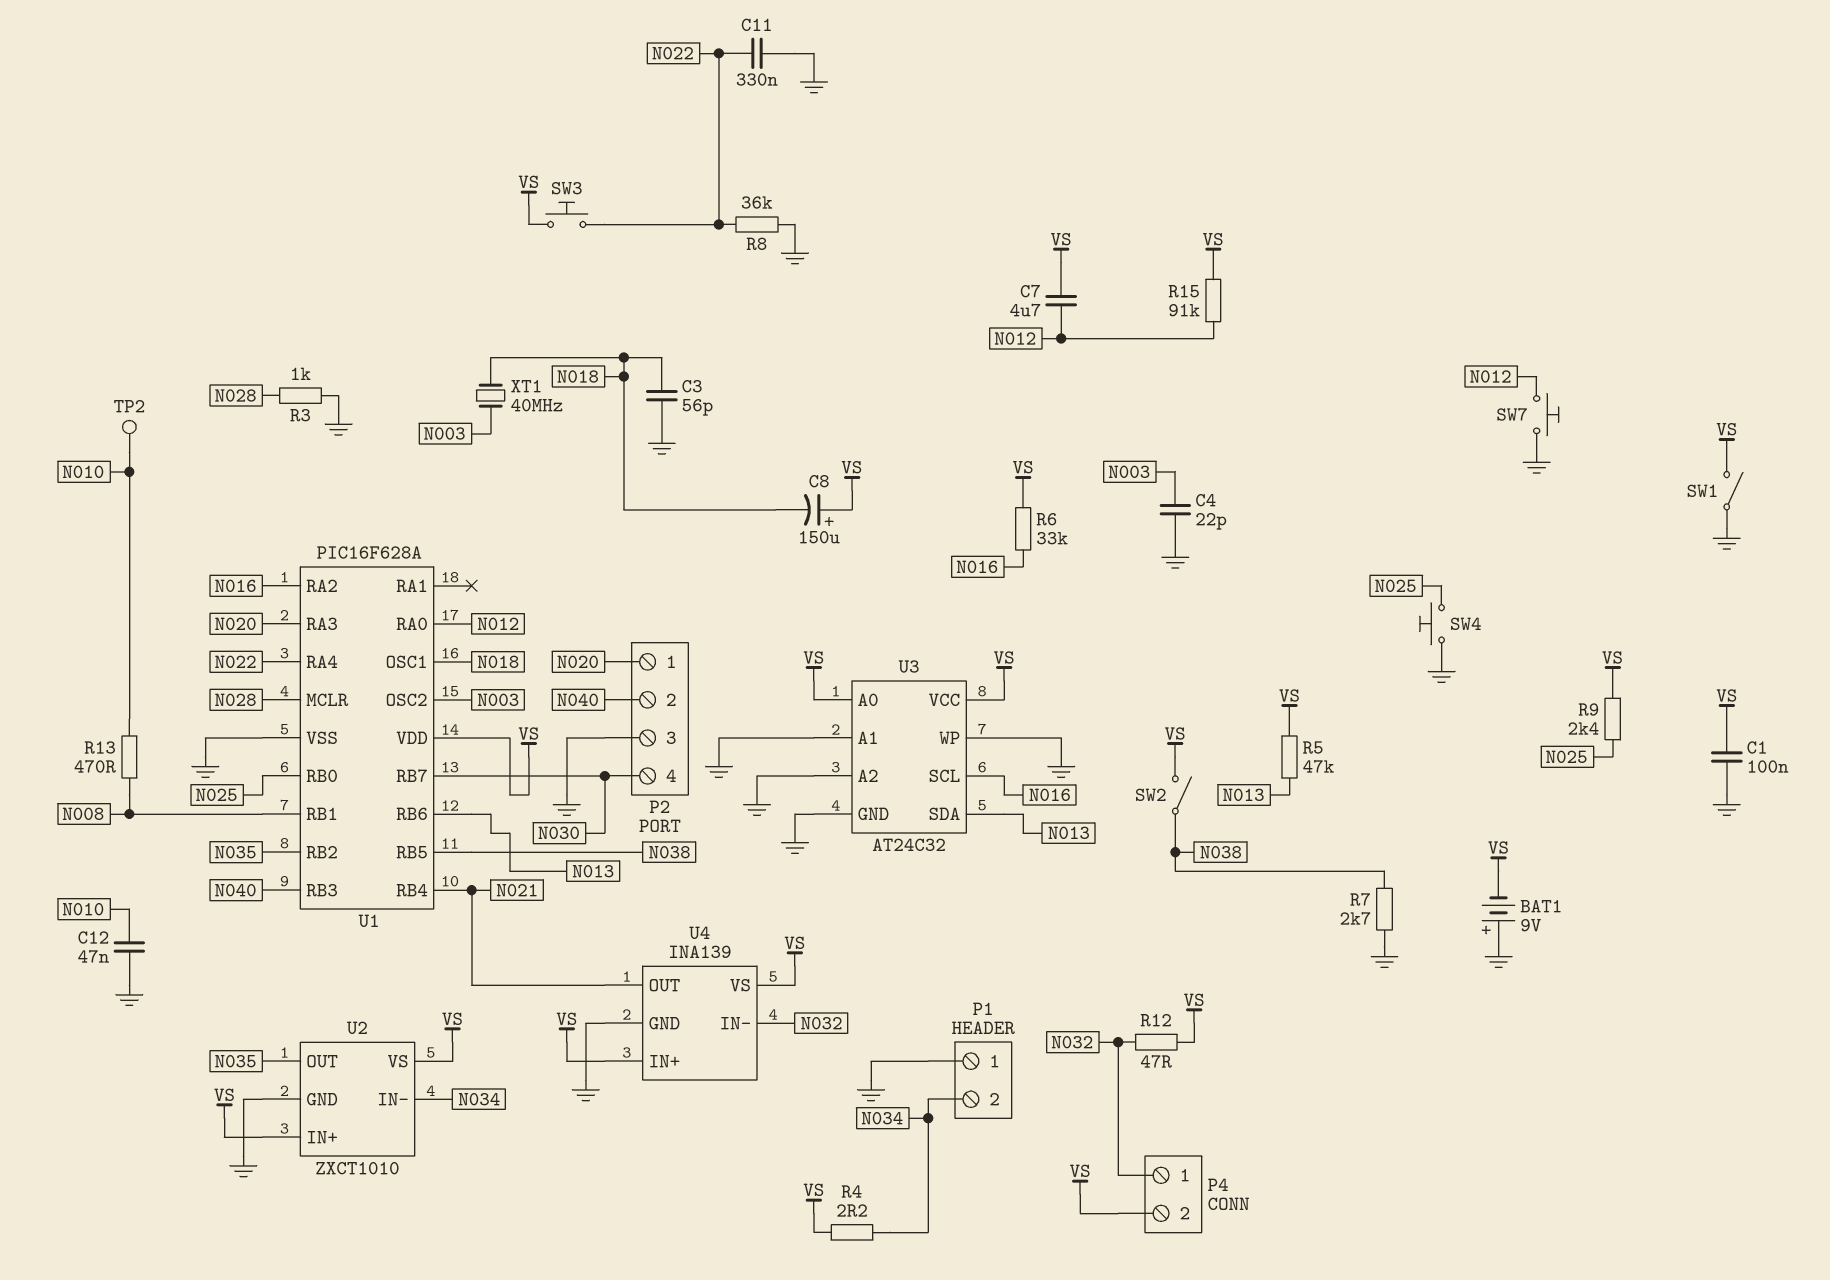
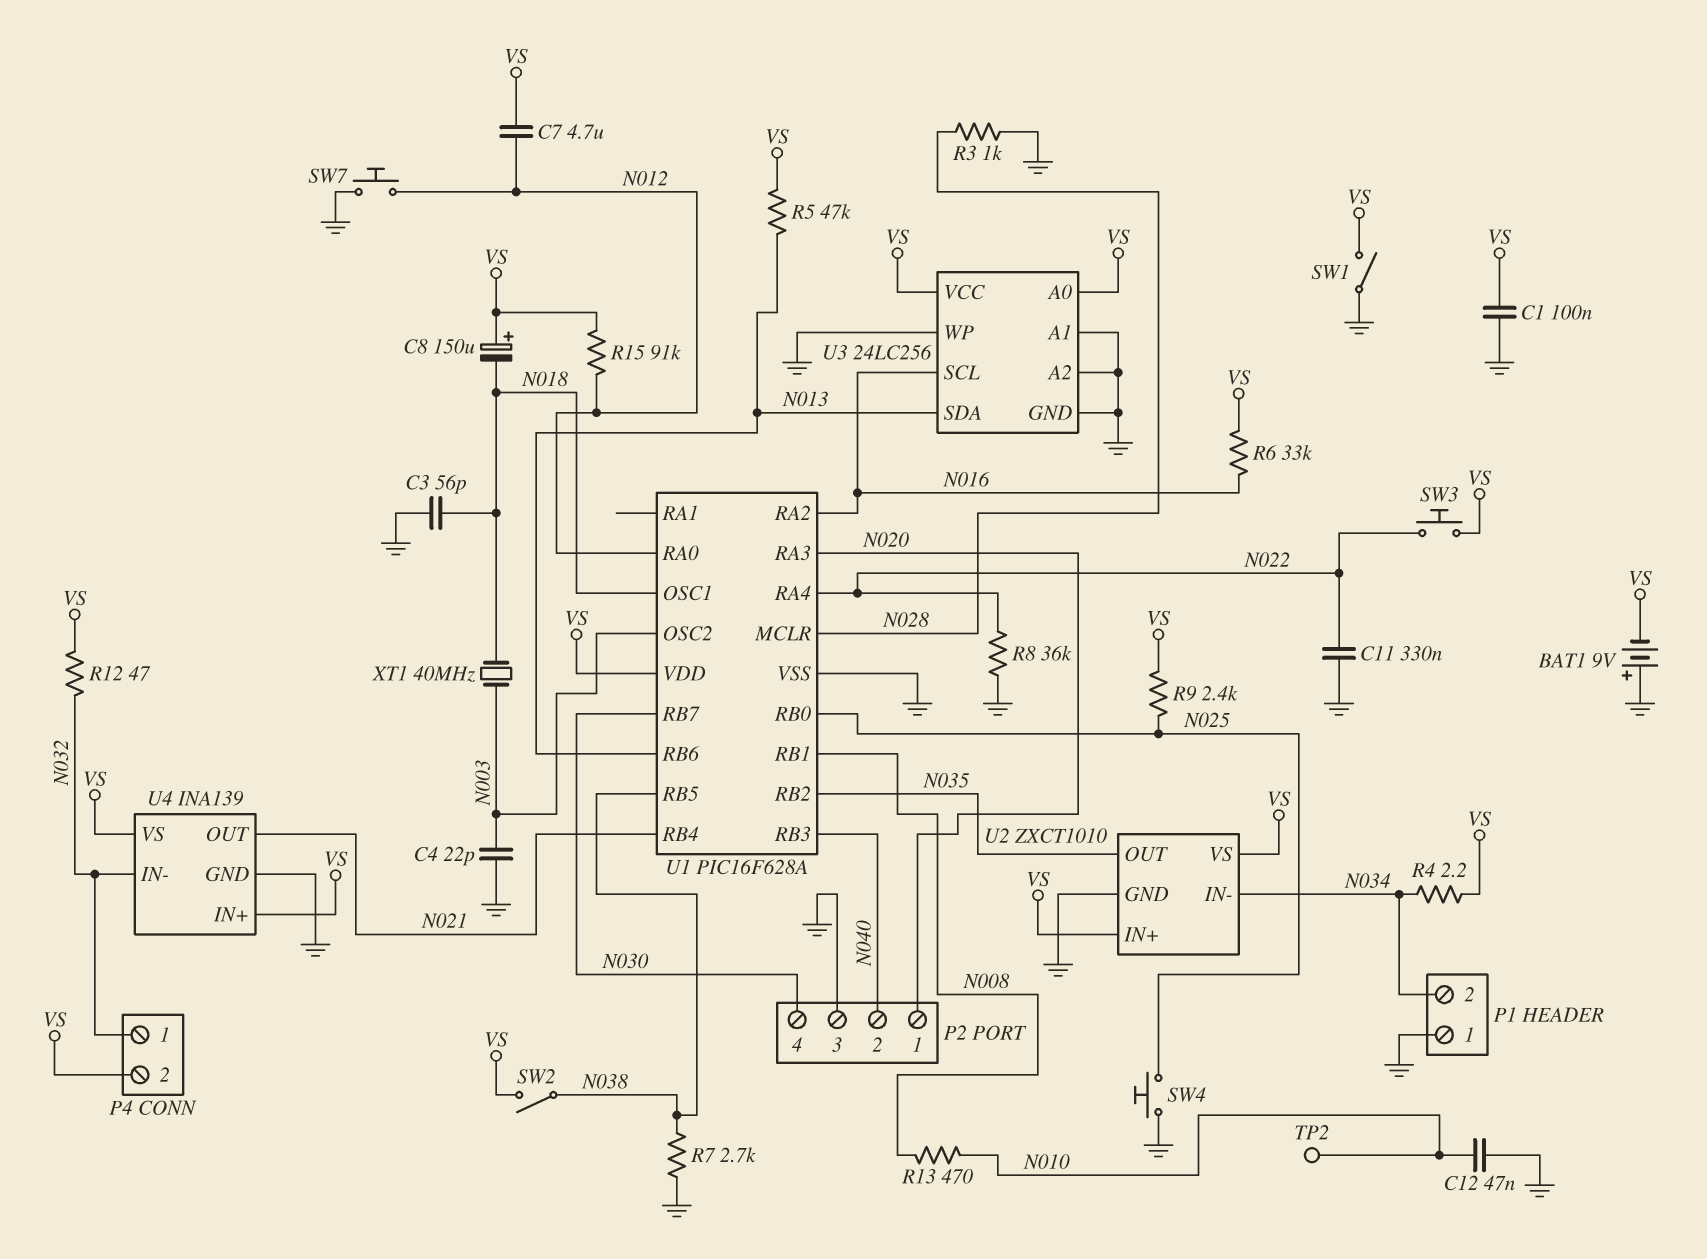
U3: AT24C32 -> 24LC256

